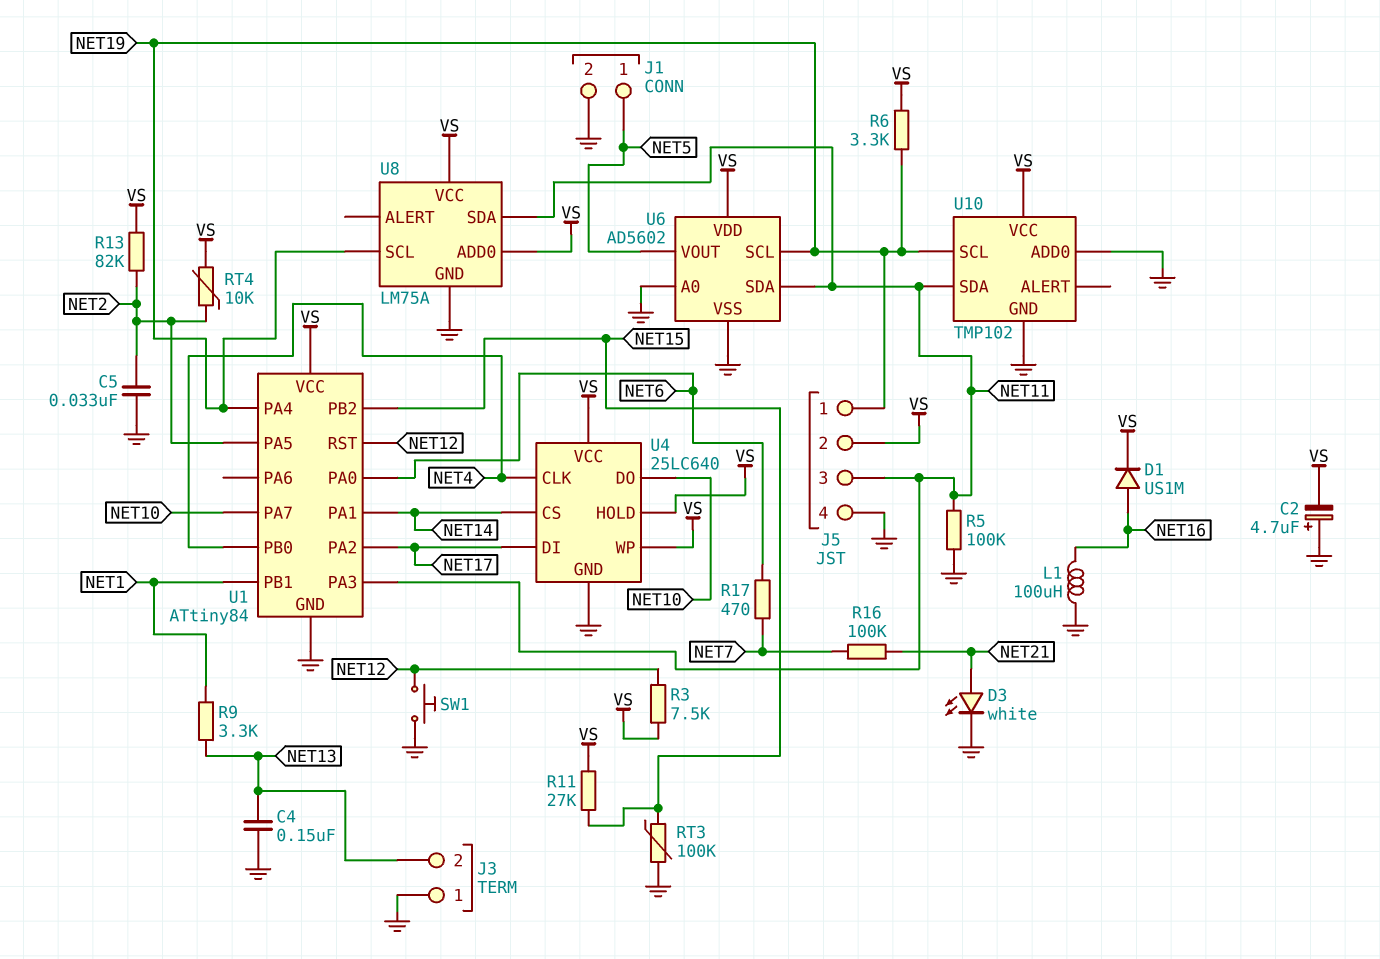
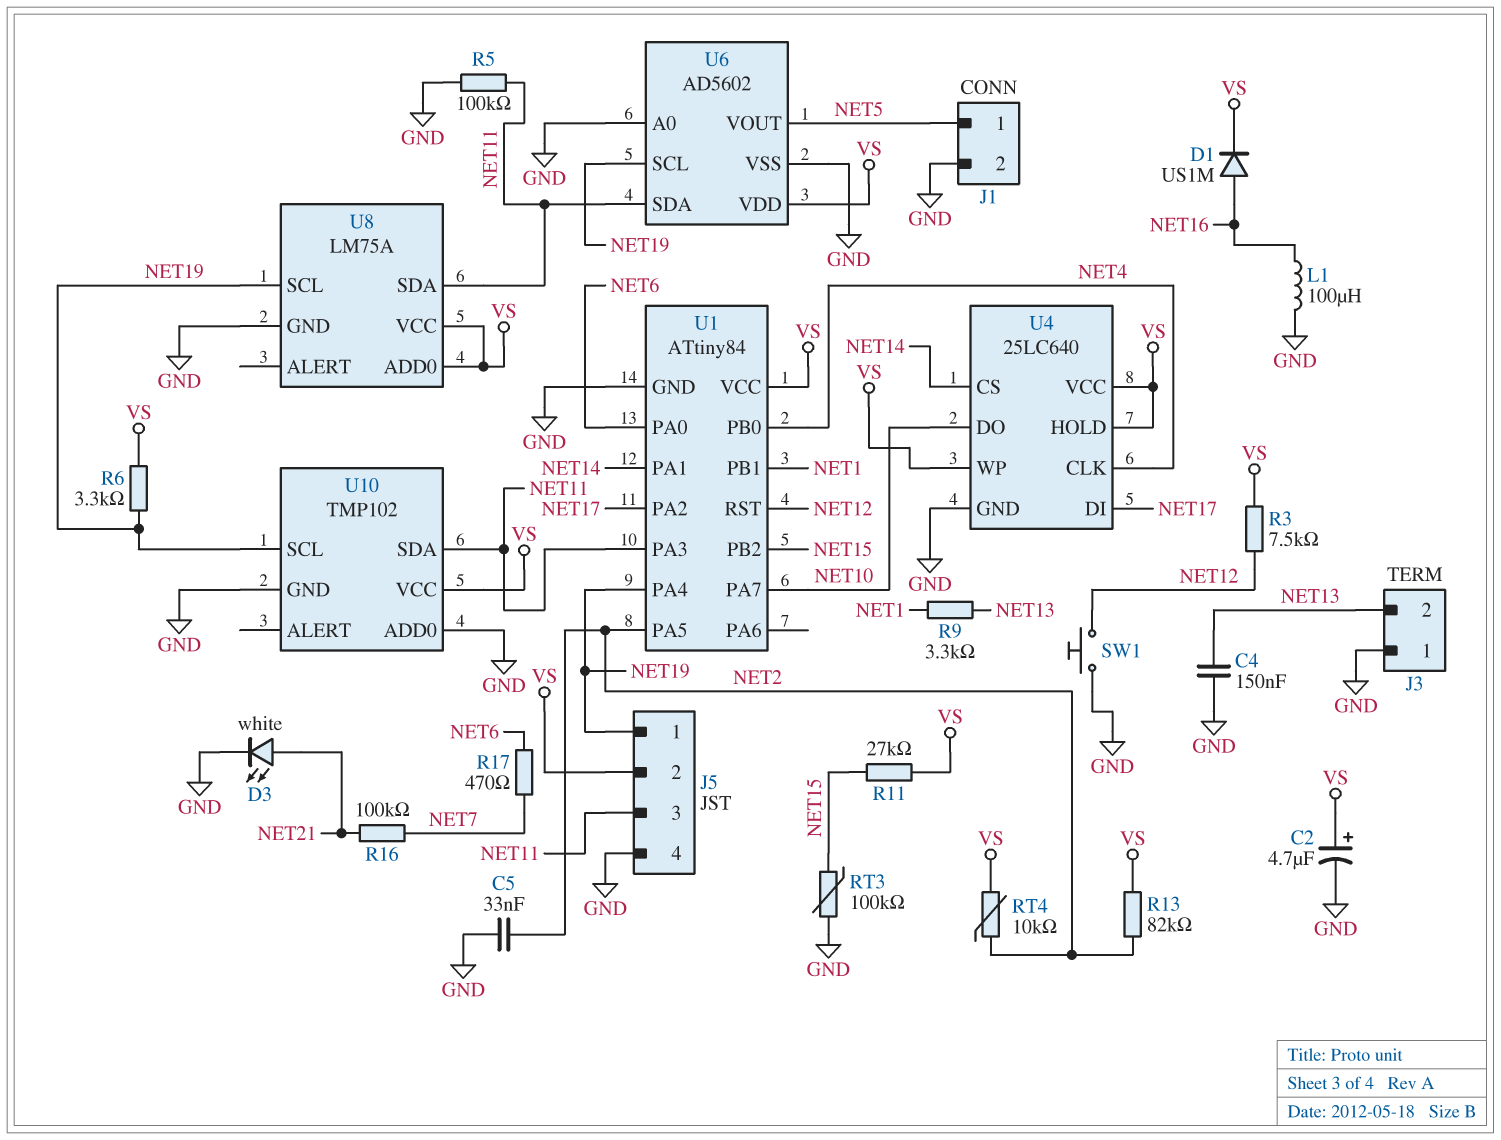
C2: 4.7uF (plus GND, minus VS) -> 4.7uF (plus VS, minus GND)

